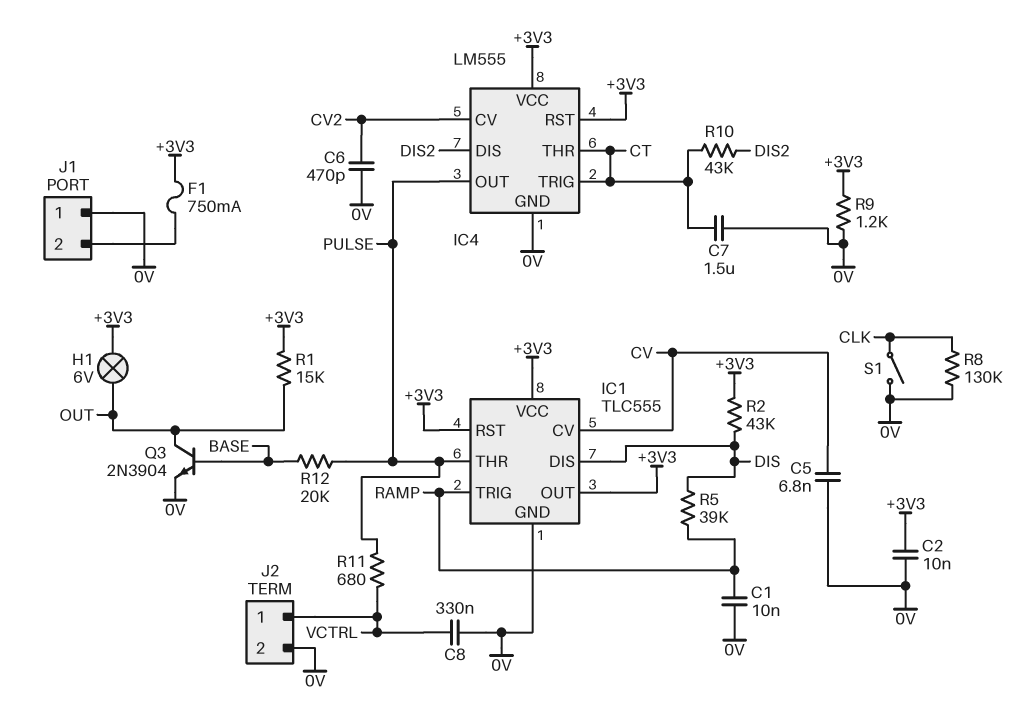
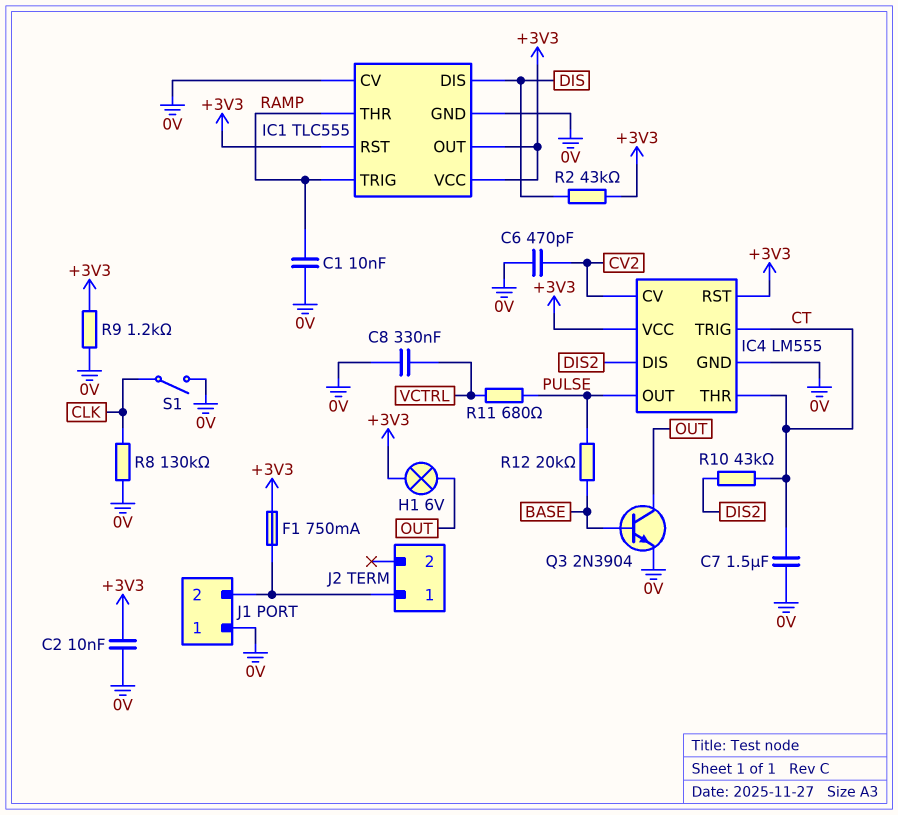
C5: 6.8nF (0V, CV) -> none
IC1 pin CV: CV -> 0V
IC1 pin THR: PULSE -> RAMP
J2 pin 1: VCTRL -> J1/2
J2 pin 2: 0V -> none
R1: 15k (+3V3, OUT) -> none
R5: 39k (DIS, RAMP) -> none

